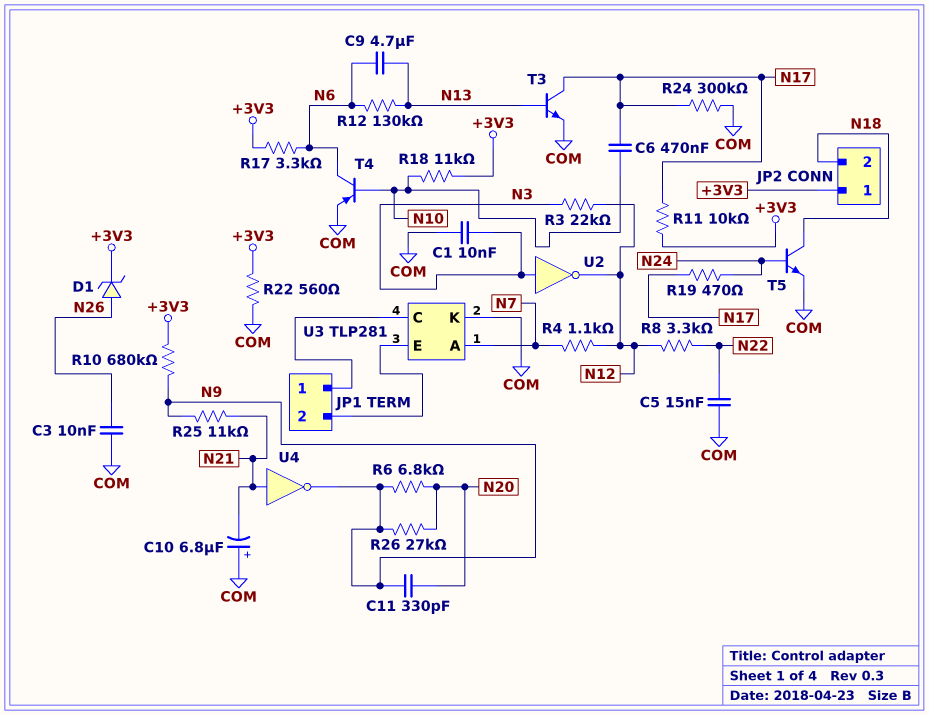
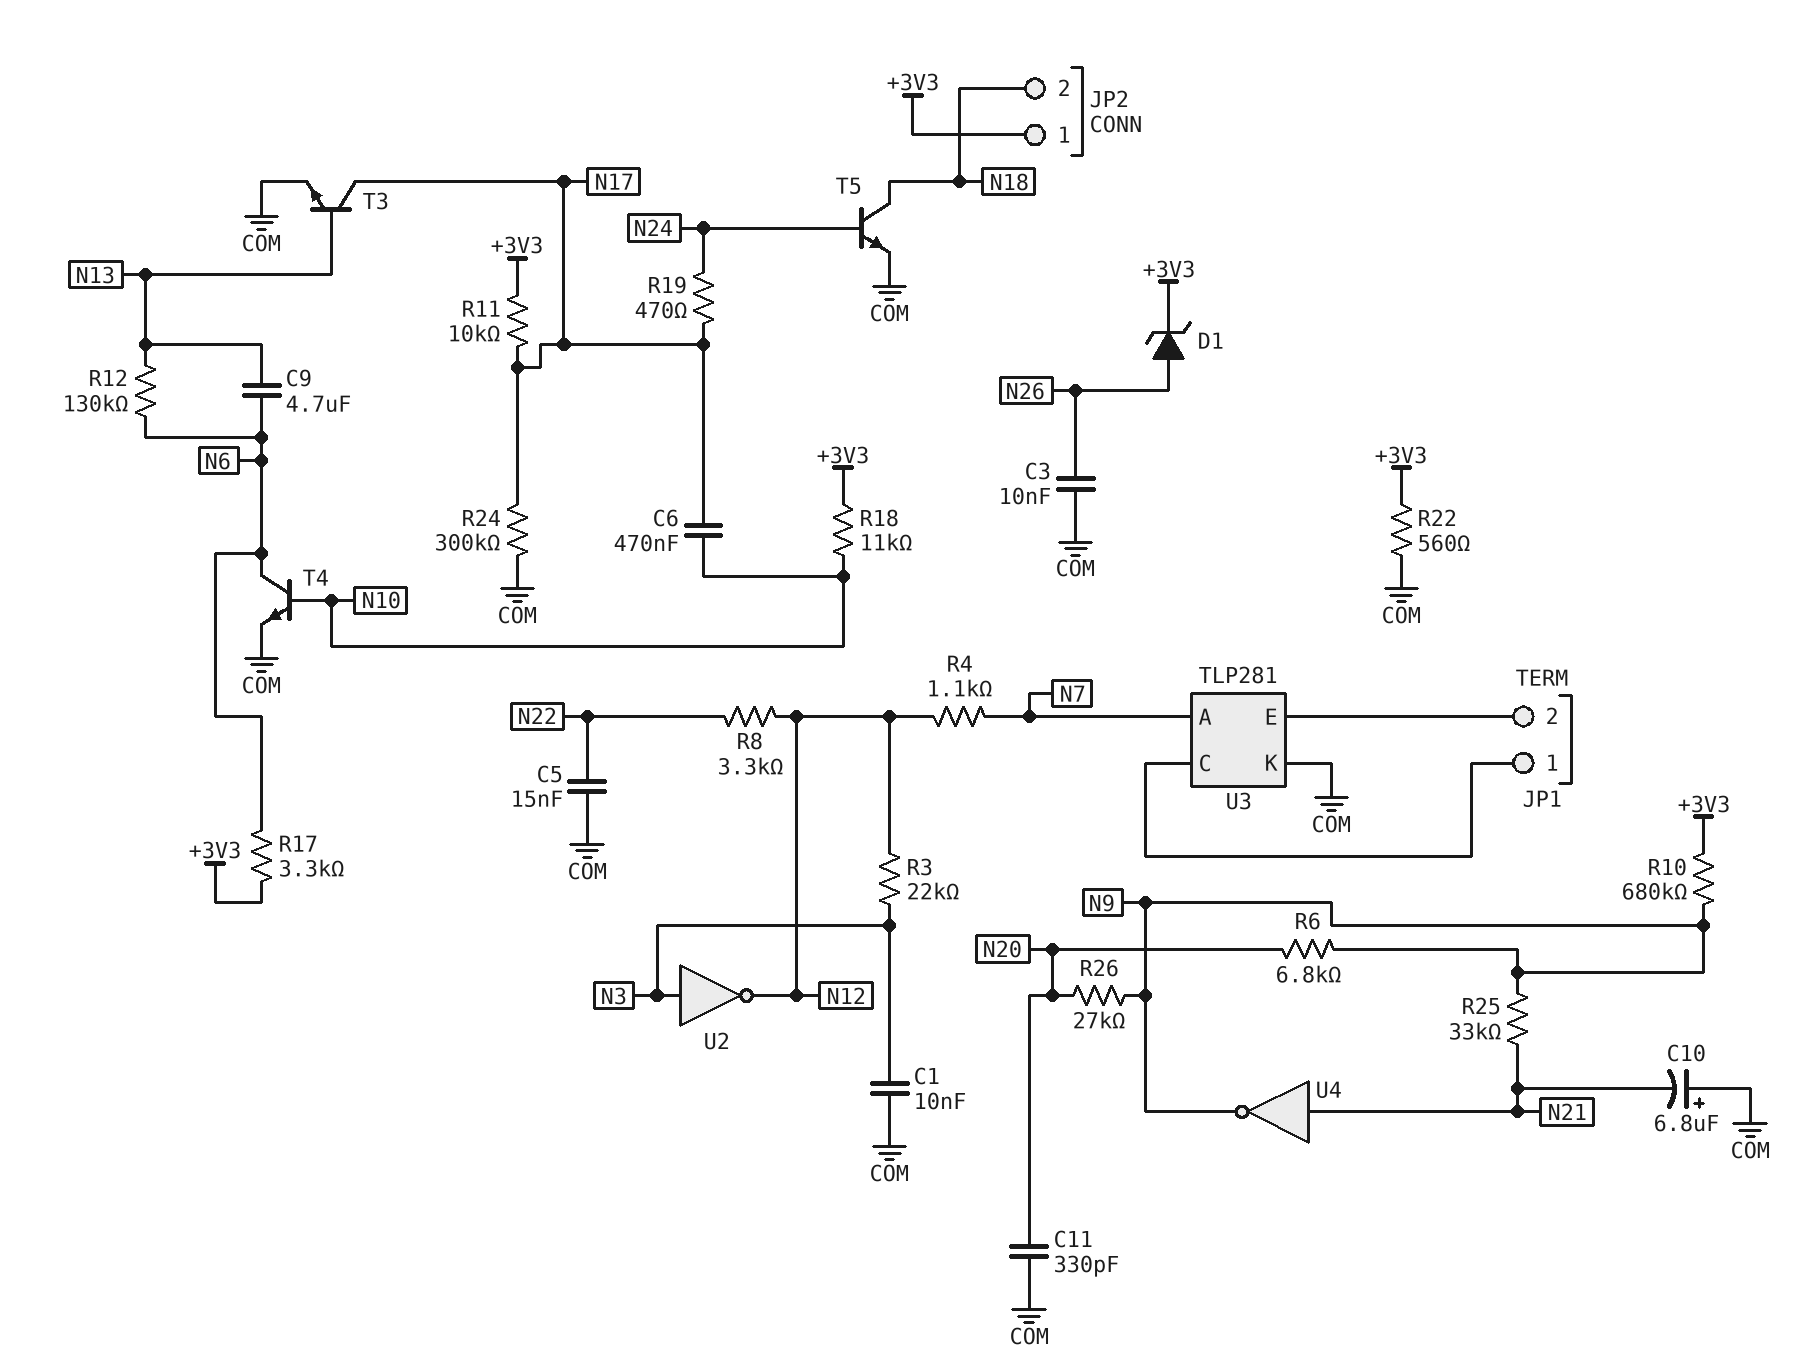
C11: 330pF (N9, N20) -> 330pF (COM, N20)
R25: 11k (N9, N21) -> 33k (N9, N21)
T4: PNP (B N10, C N6, E COM) -> NPN (B N10, C N6, E COM)

